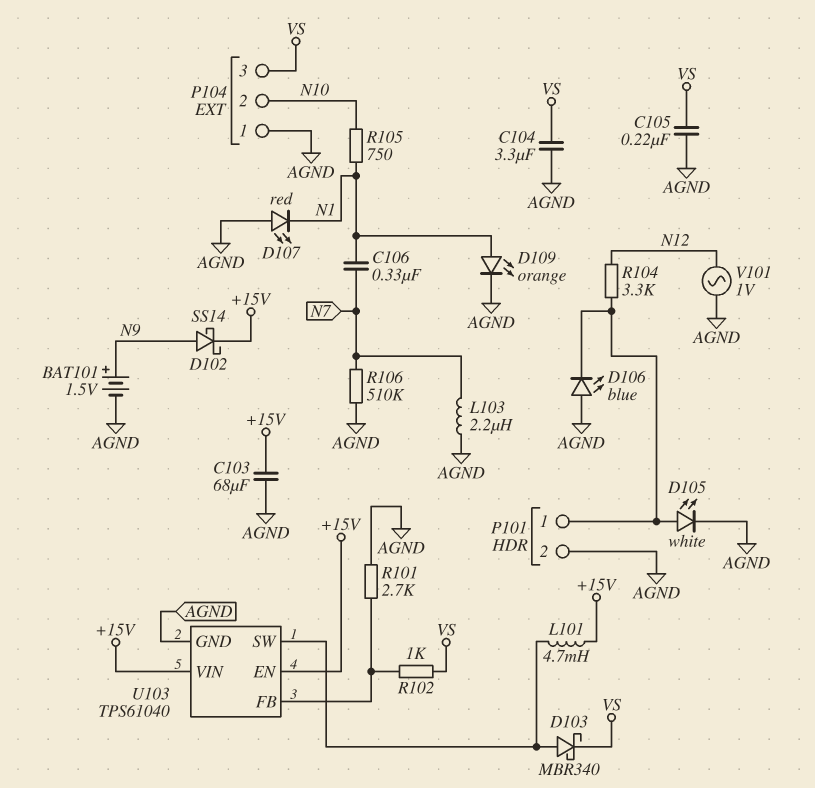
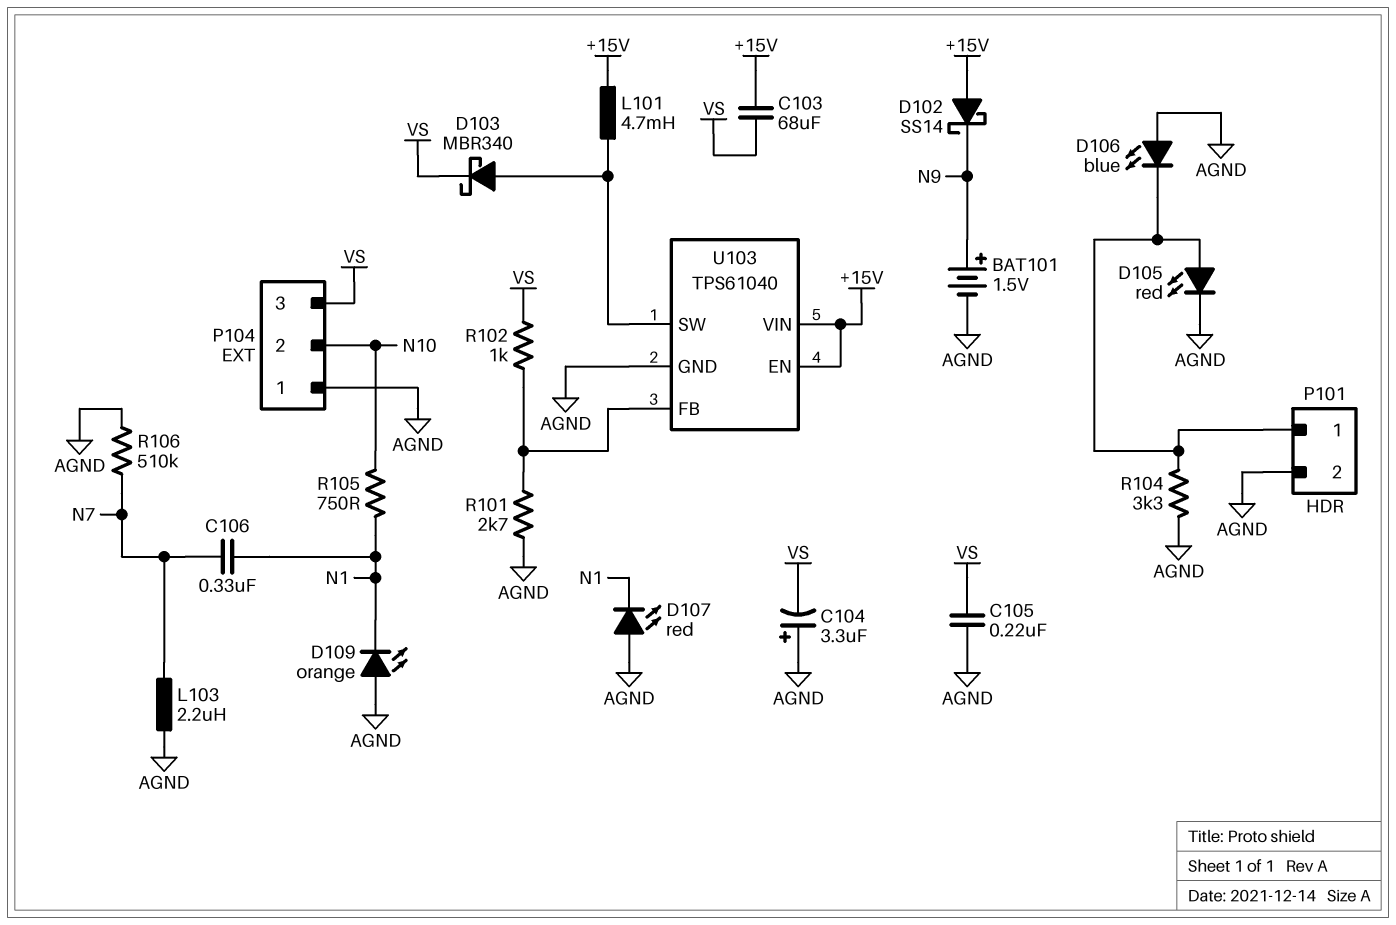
C103: 68uF (+15V, AGND) -> 68uF (+15V, VS)
C104: 3.3uF (AGND, VS) -> 3.3uF (plus AGND, minus VS)
D102: schottky SS14 (A N9, K +15V) -> schottky SS14 (A +15V, K N9)
D105: LED white (A P101/1, K AGND) -> LED red (A P101/1, K AGND)
D109: LED orange (A N1, K AGND) -> LED orange (A AGND, K N1)
R104: 3.3k (N12, P101/1) -> 3.3k (AGND, P101/1)
V101: AC 1V (AGND, N12) -> none

